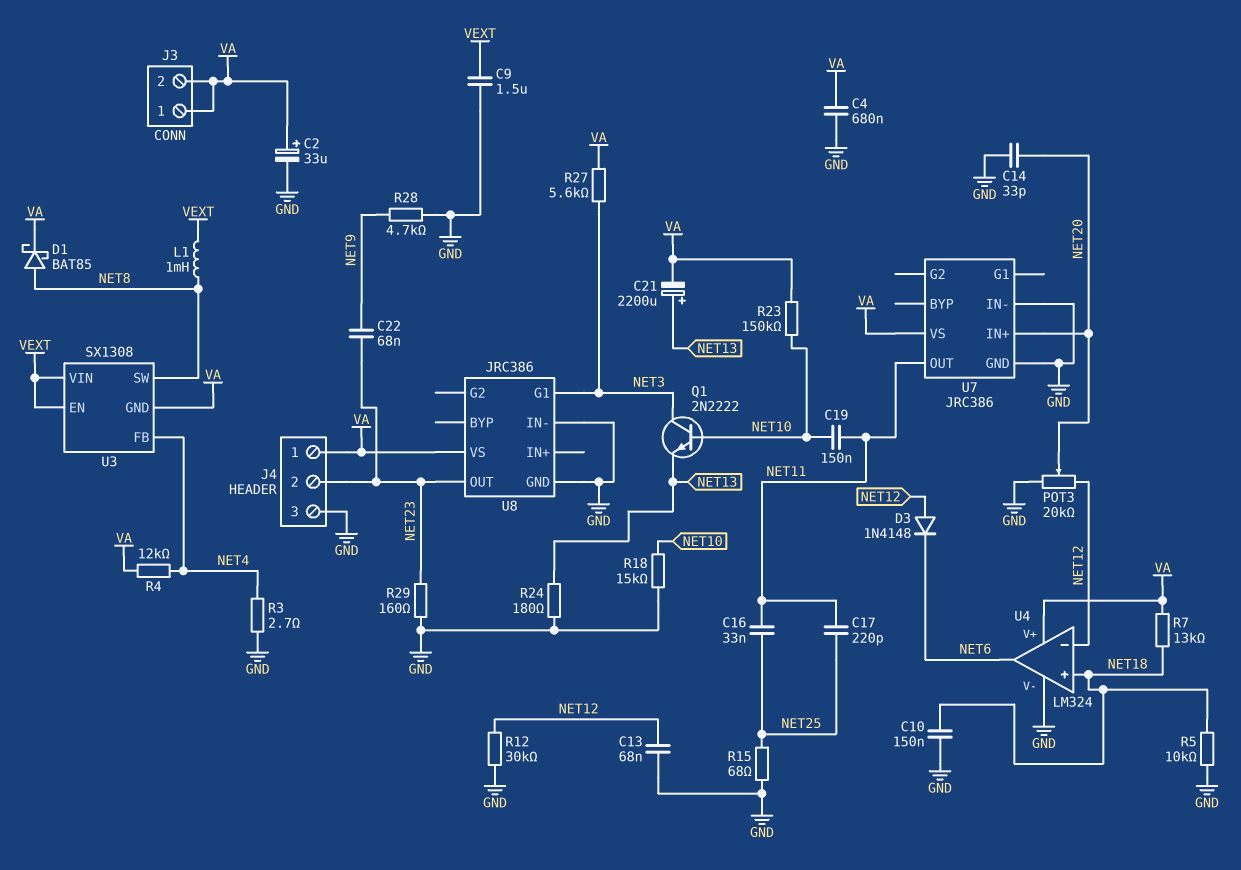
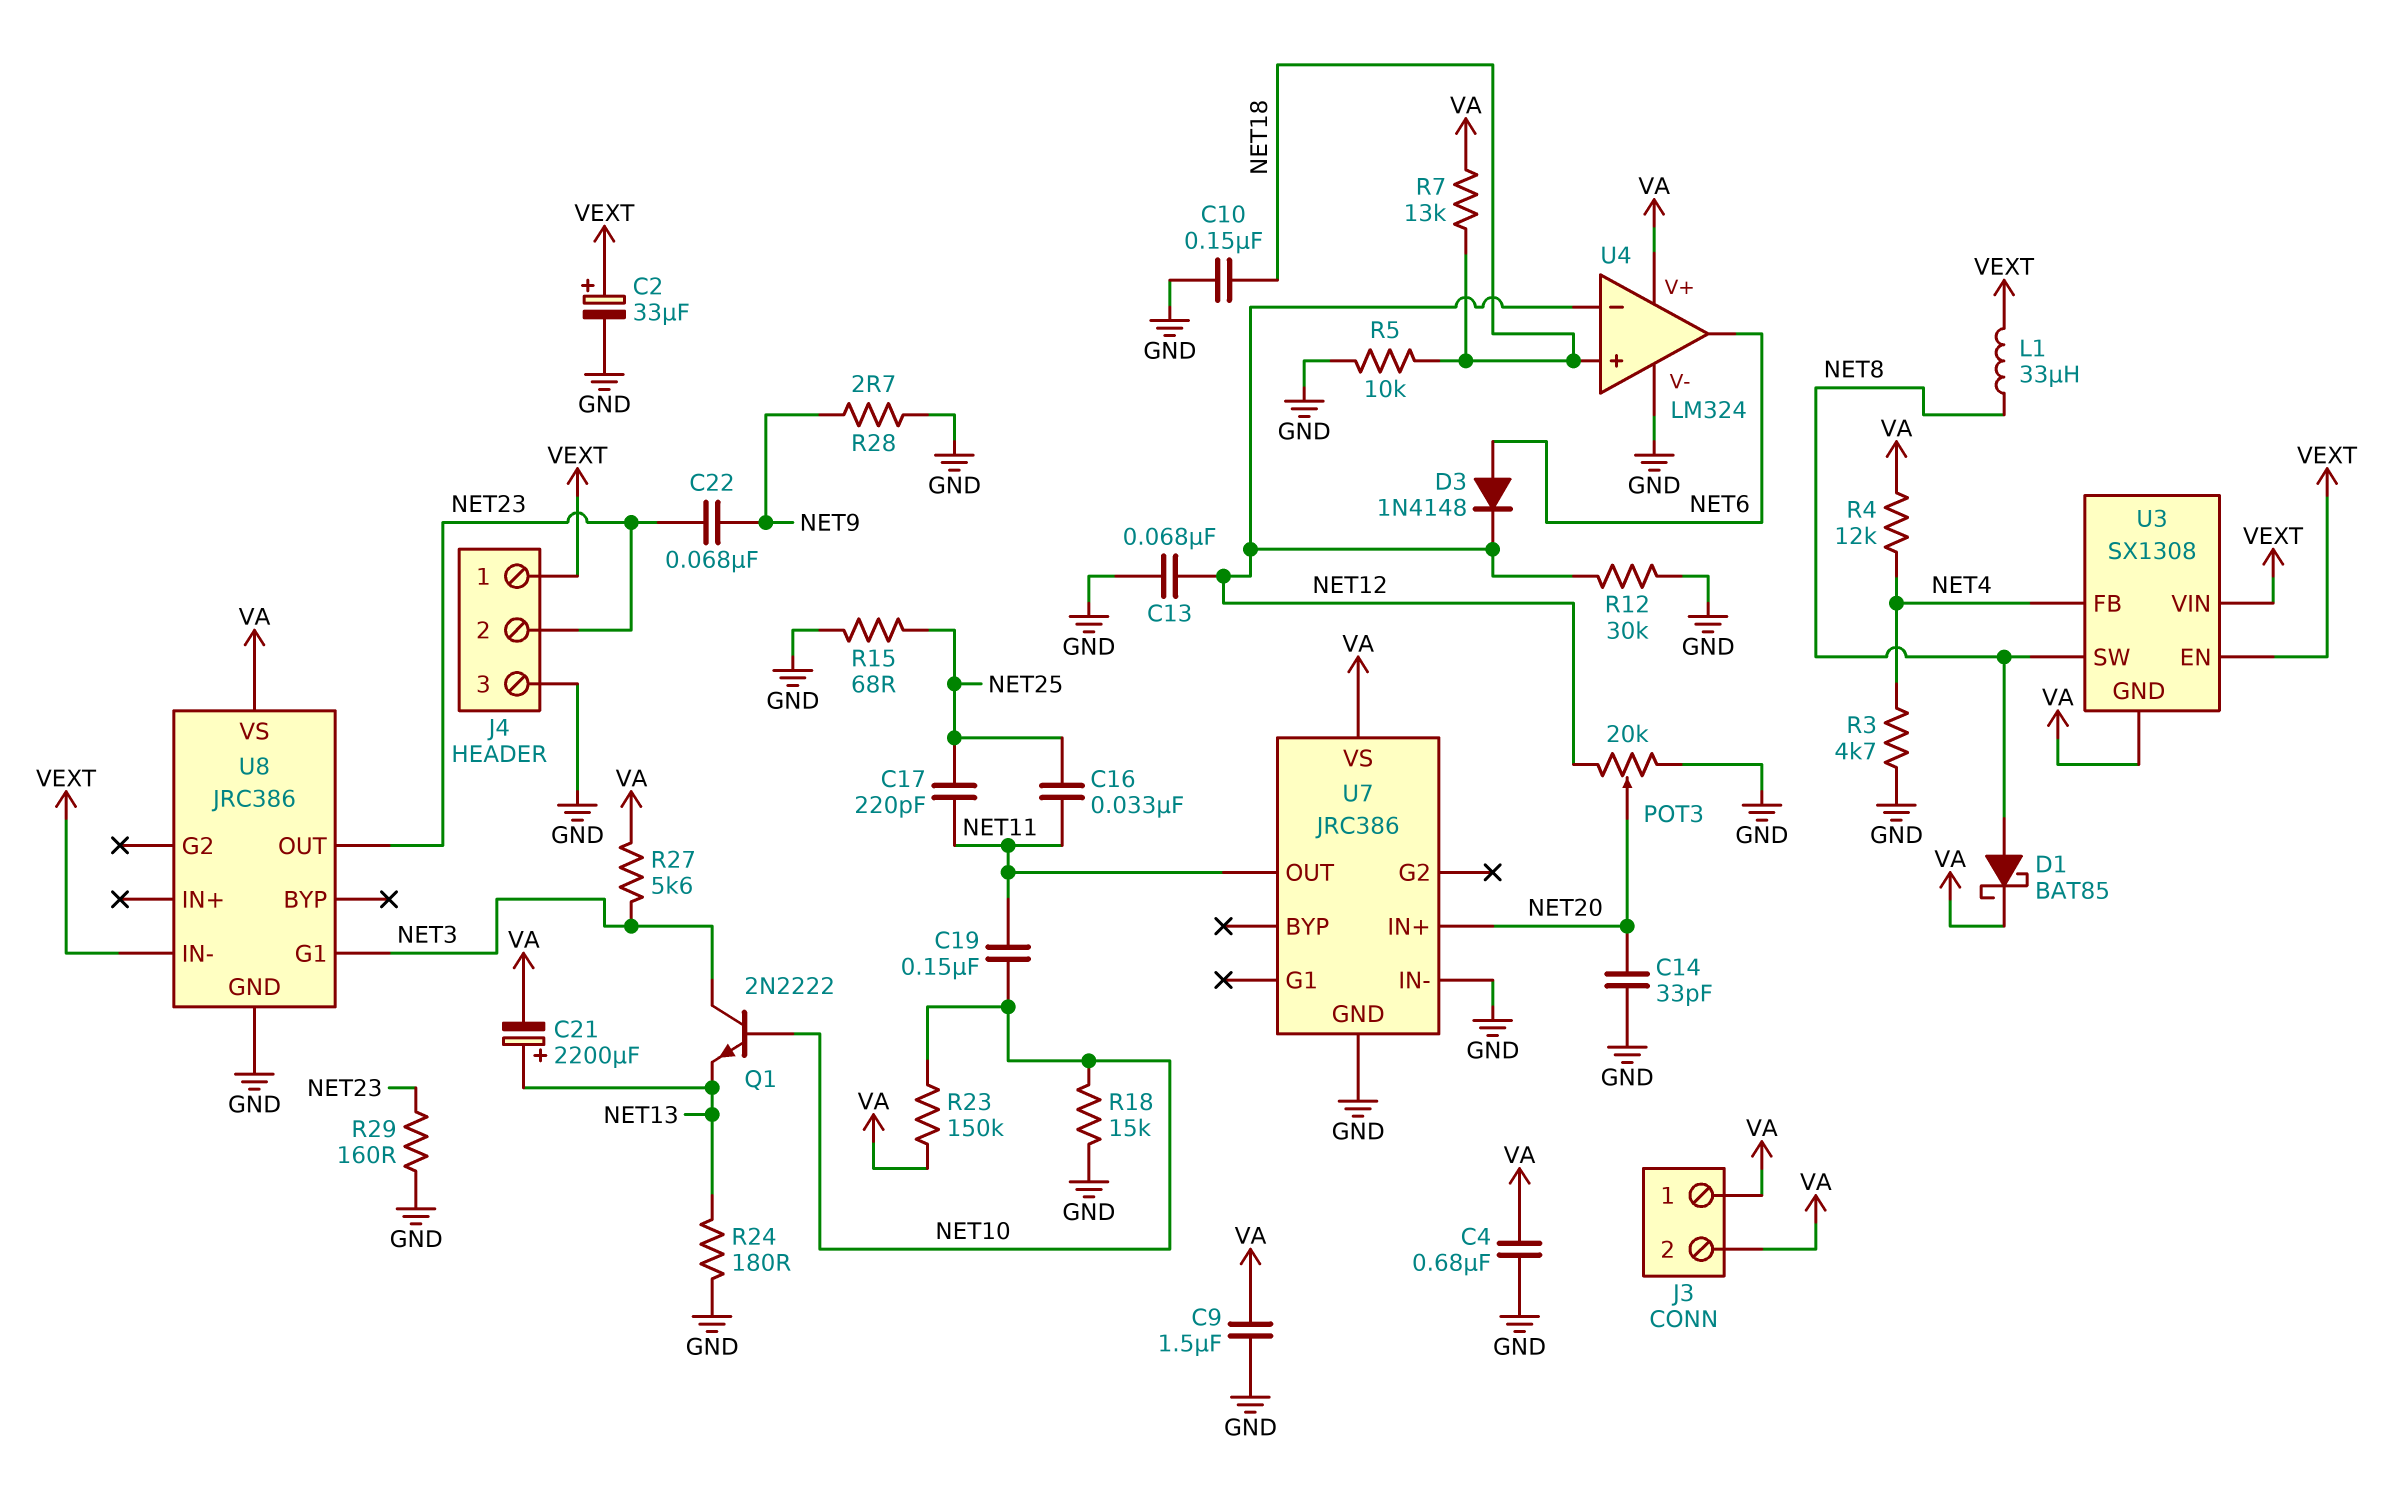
C2: 33uF (plus VA, minus GND) -> 33uF (plus VEXT, minus GND)
C9: 1.5uF (GND, VEXT) -> 1.5uF (GND, VA)
D3: diode 1N4148 (A NET12, K NET6) -> diode 1N4148 (A NET6, K NET12)
J4 pin 1: VA -> VEXT
L1: 1mH (NET8, VEXT) -> 33uH (NET8, VEXT)
R3: 2.7 (GND, NET4) -> 4.7k (GND, NET4)
R28: 4.7k (GND, NET9) -> 2.7 (GND, NET9)
U8 pin IN-: GND -> VEXT

